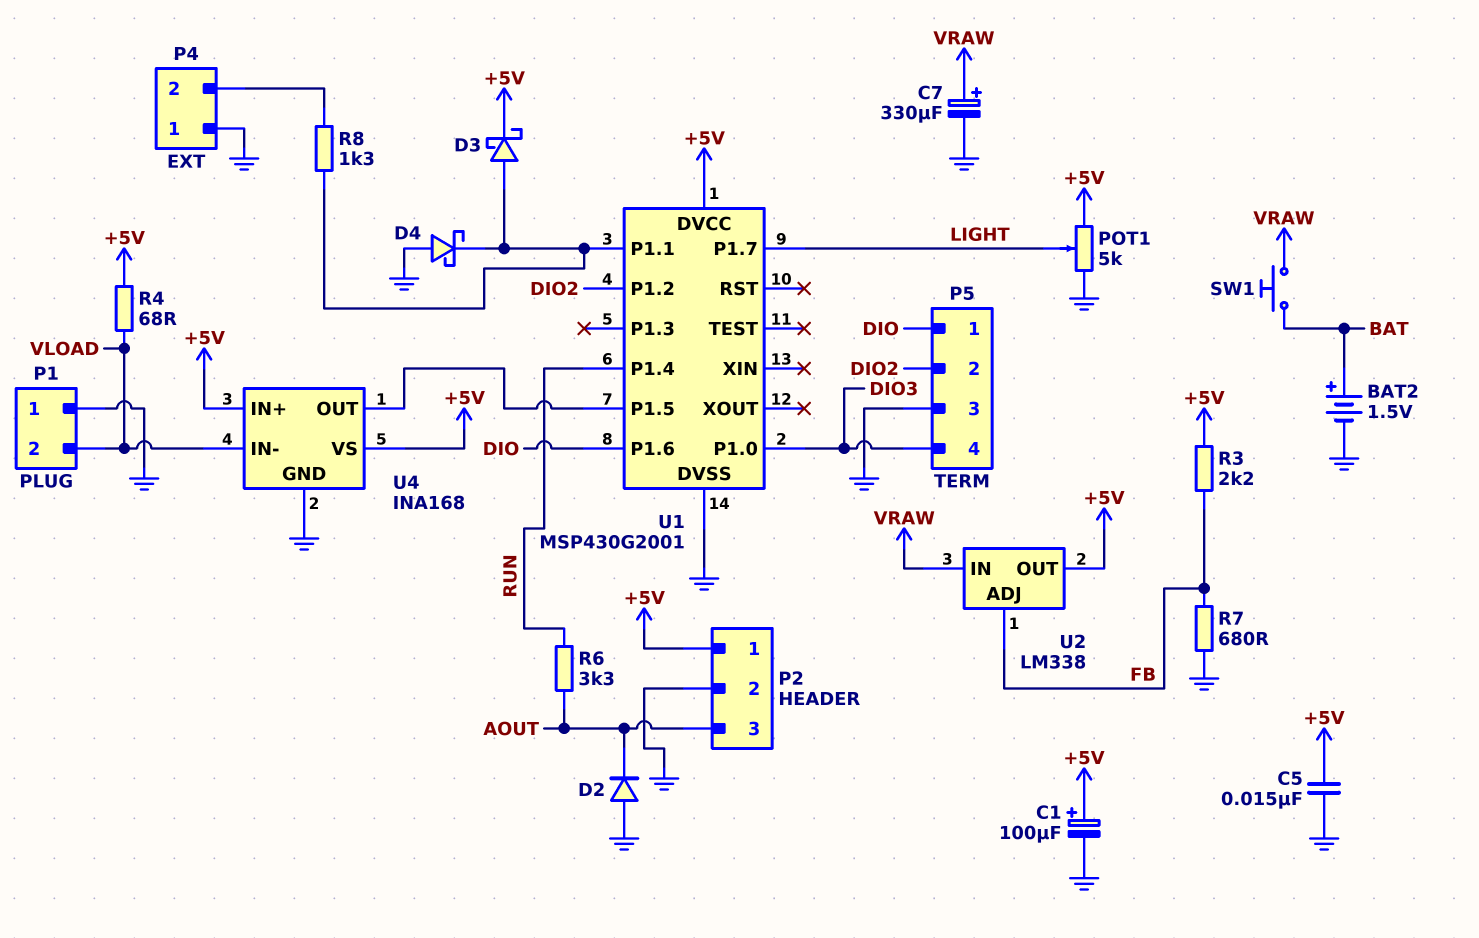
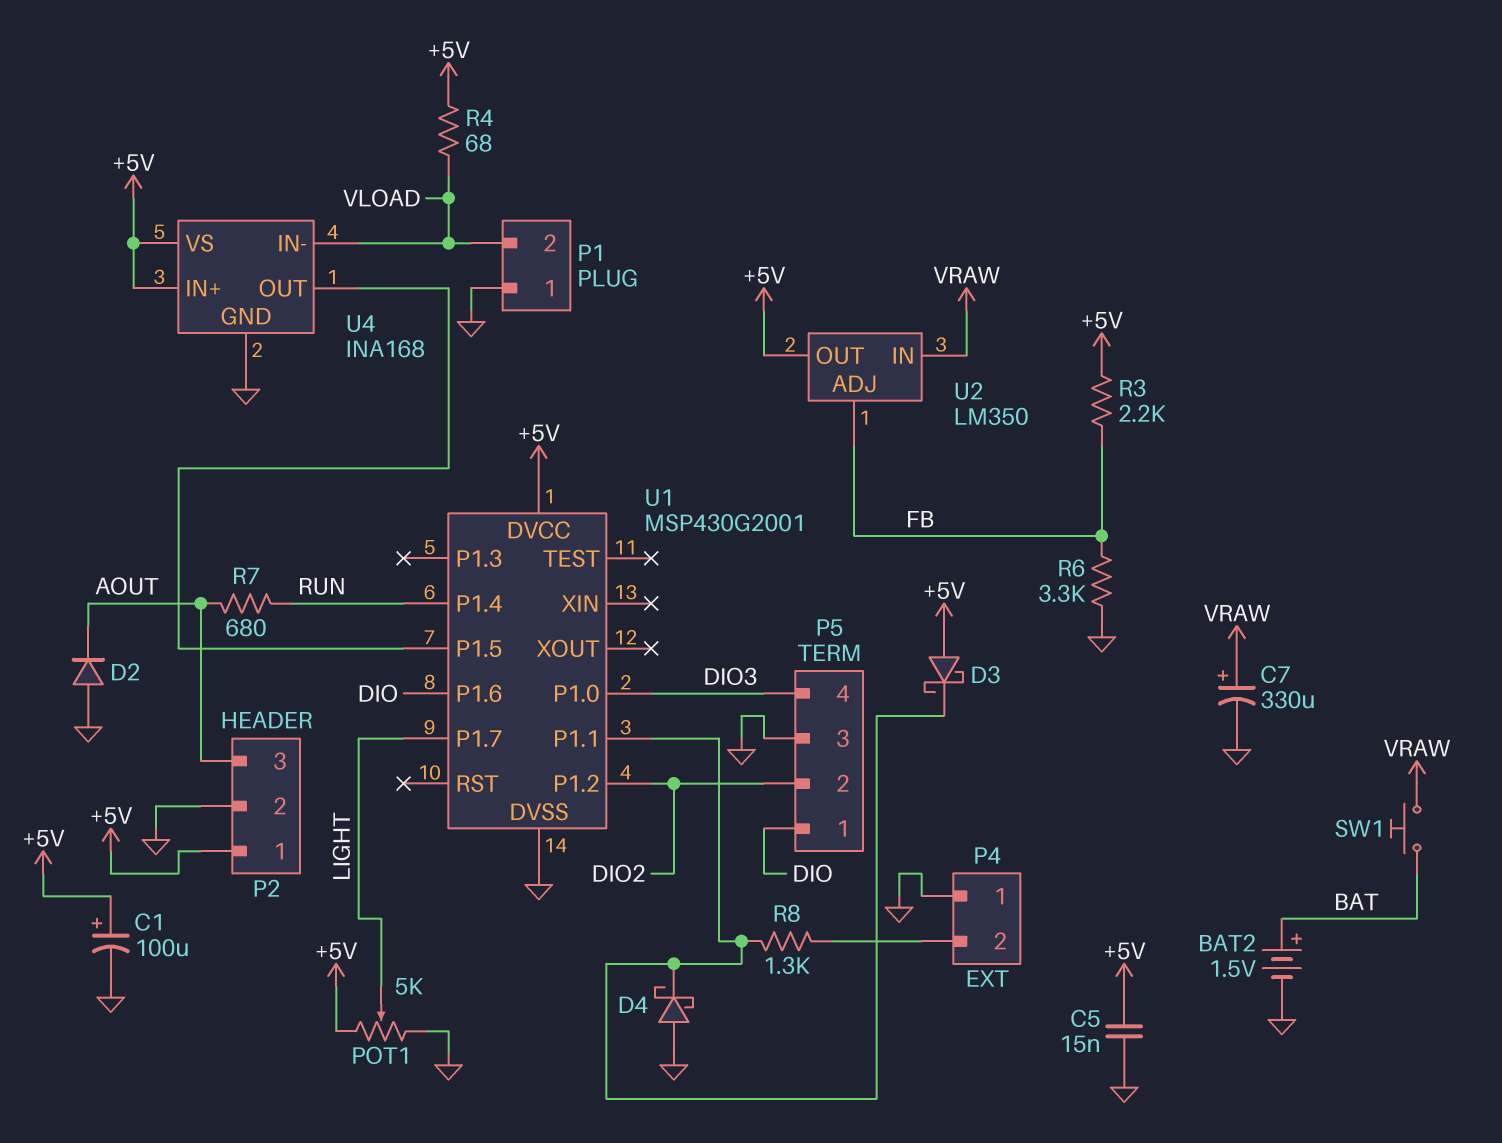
D3: schottky (A U1/P1.1, K +5V) -> schottky (A +5V, K U1/P1.1)
R6: 3.3k (AOUT, RUN) -> 3.3k (FB, GND)
R7: 680 (FB, GND) -> 680 (AOUT, RUN)
U2: LM338 -> LM350

